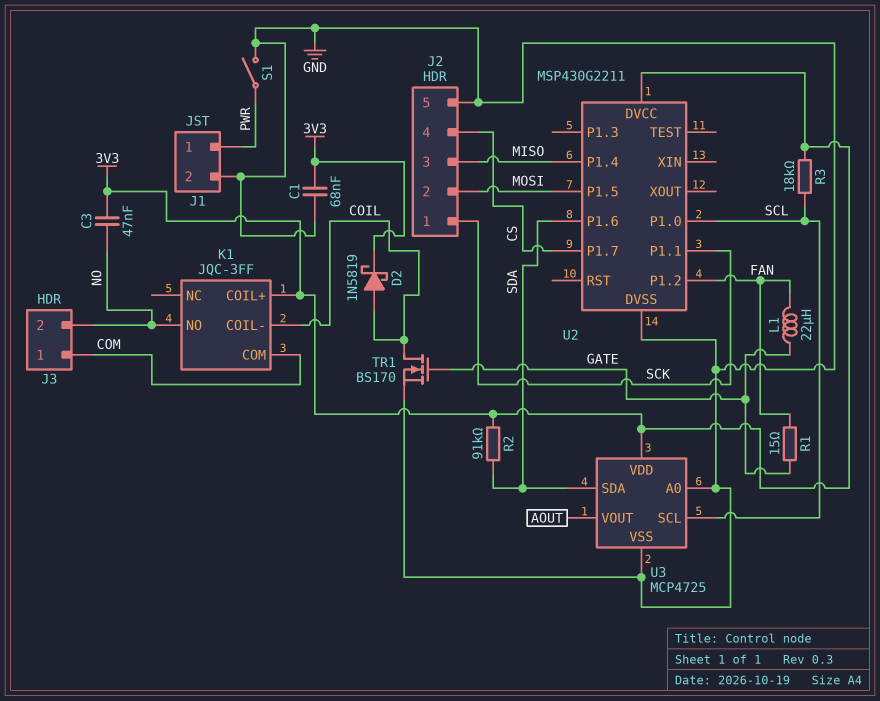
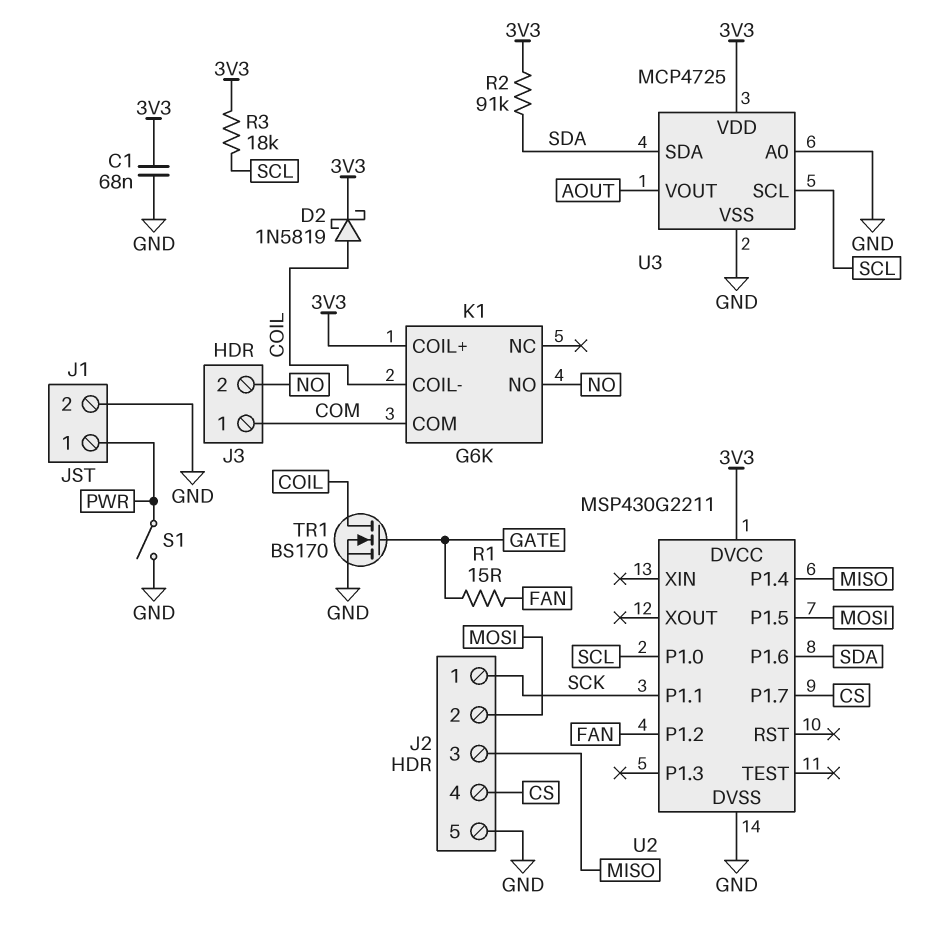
C3: 47nF (3V3, NO) -> none
K1: JQC-3FF -> G6K
L1: 22uH (FAN, GATE) -> none

